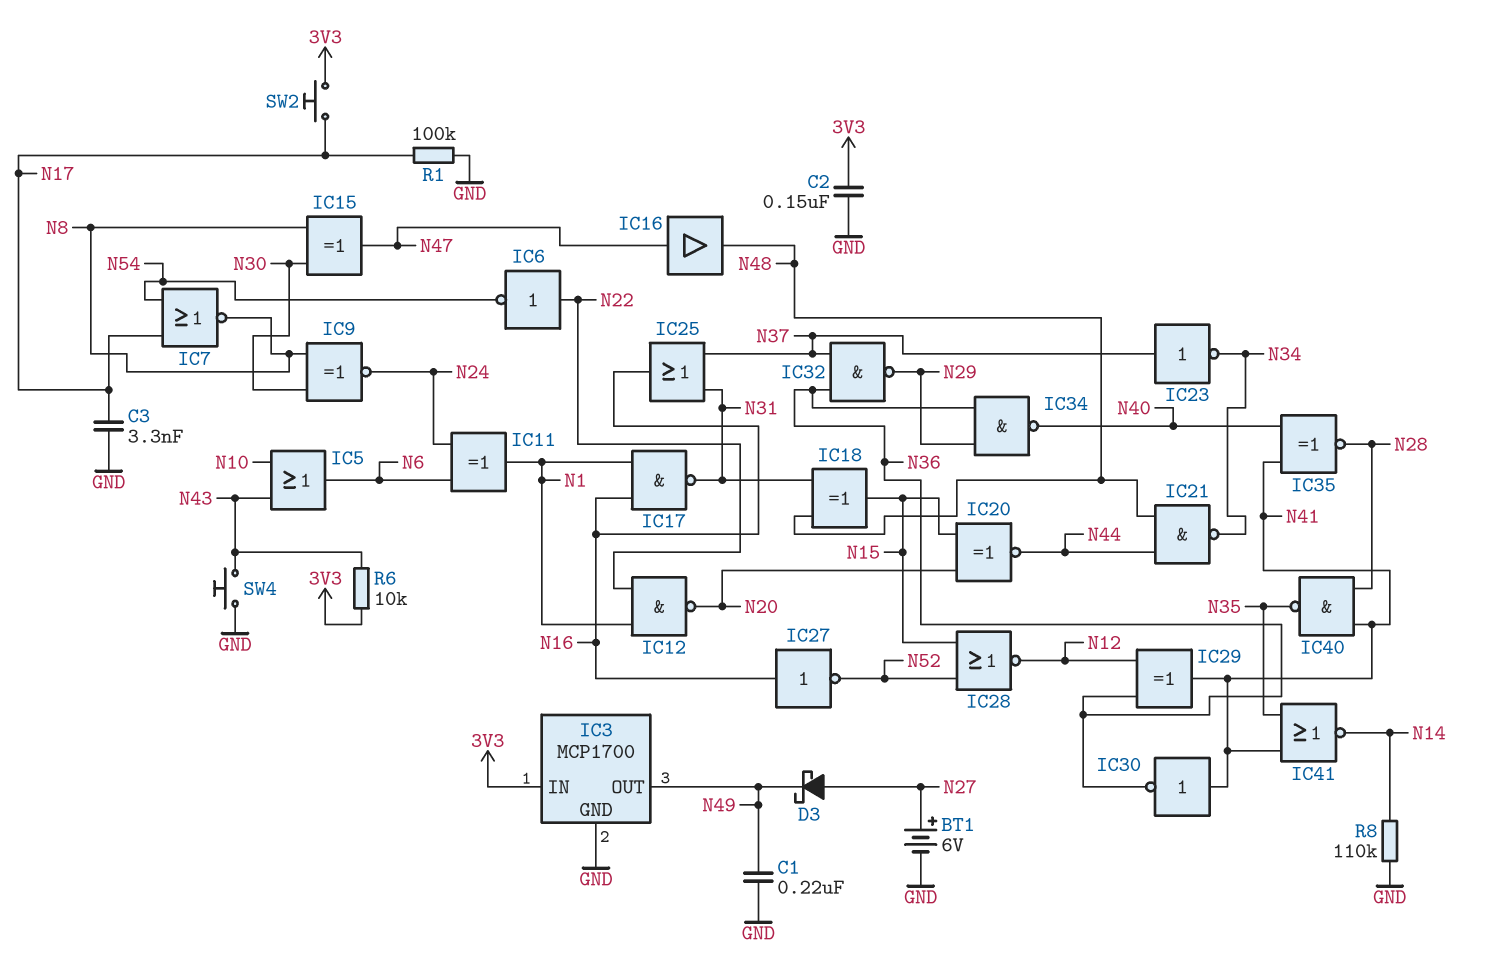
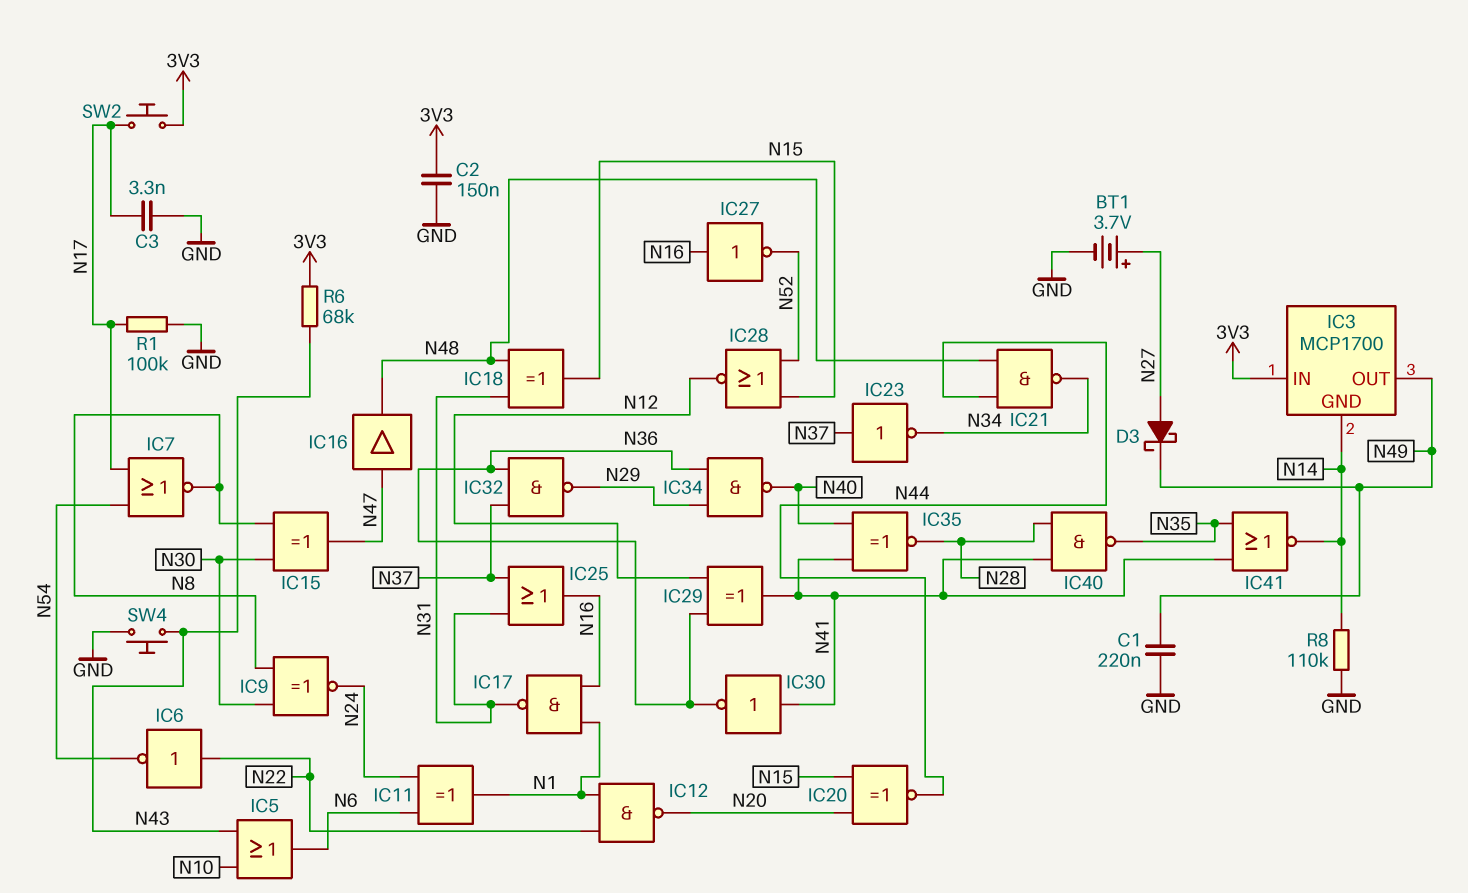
BT1: 6V (plus N27, minus GND) -> 3.7V (plus N27, minus GND)
IC3 pin GND: GND -> N14
R6: 10k (3V3, N43) -> 68k (3V3, N43)

